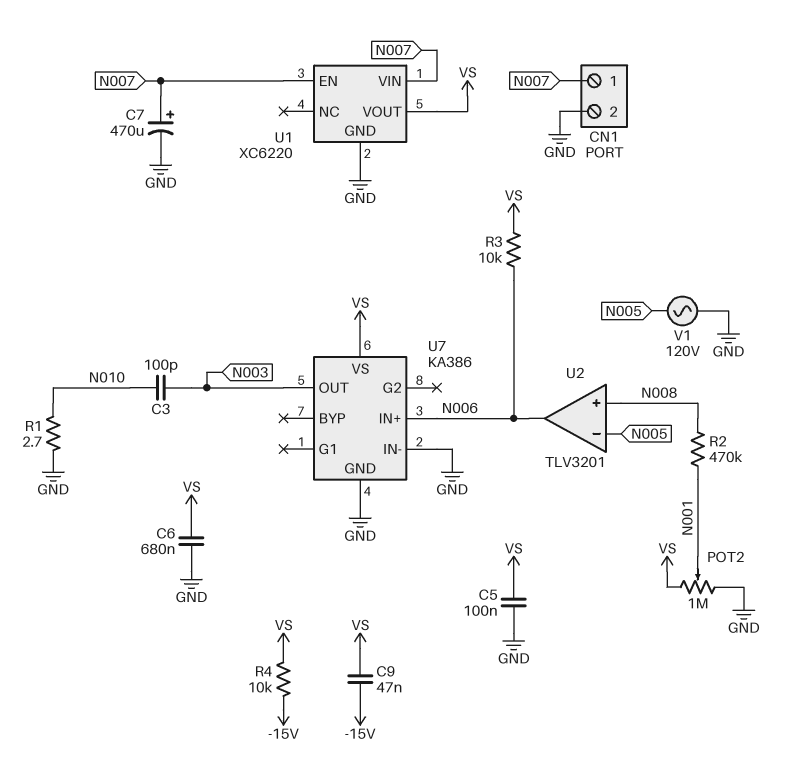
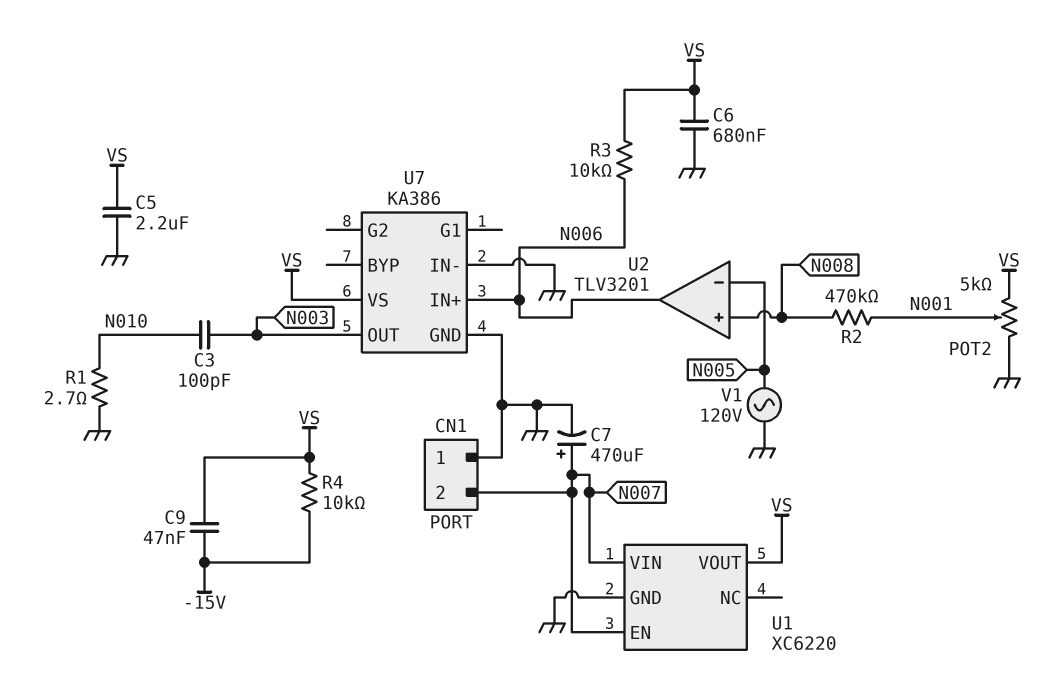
C5: 100nF (GND, VS) -> 2.2uF (GND, VS)
CN1 pin 1: N007 -> GND
CN1 pin 2: GND -> N007
POT2: 1M (GND, VS, wiper N001) -> 5k (GND, VS, wiper N001)

